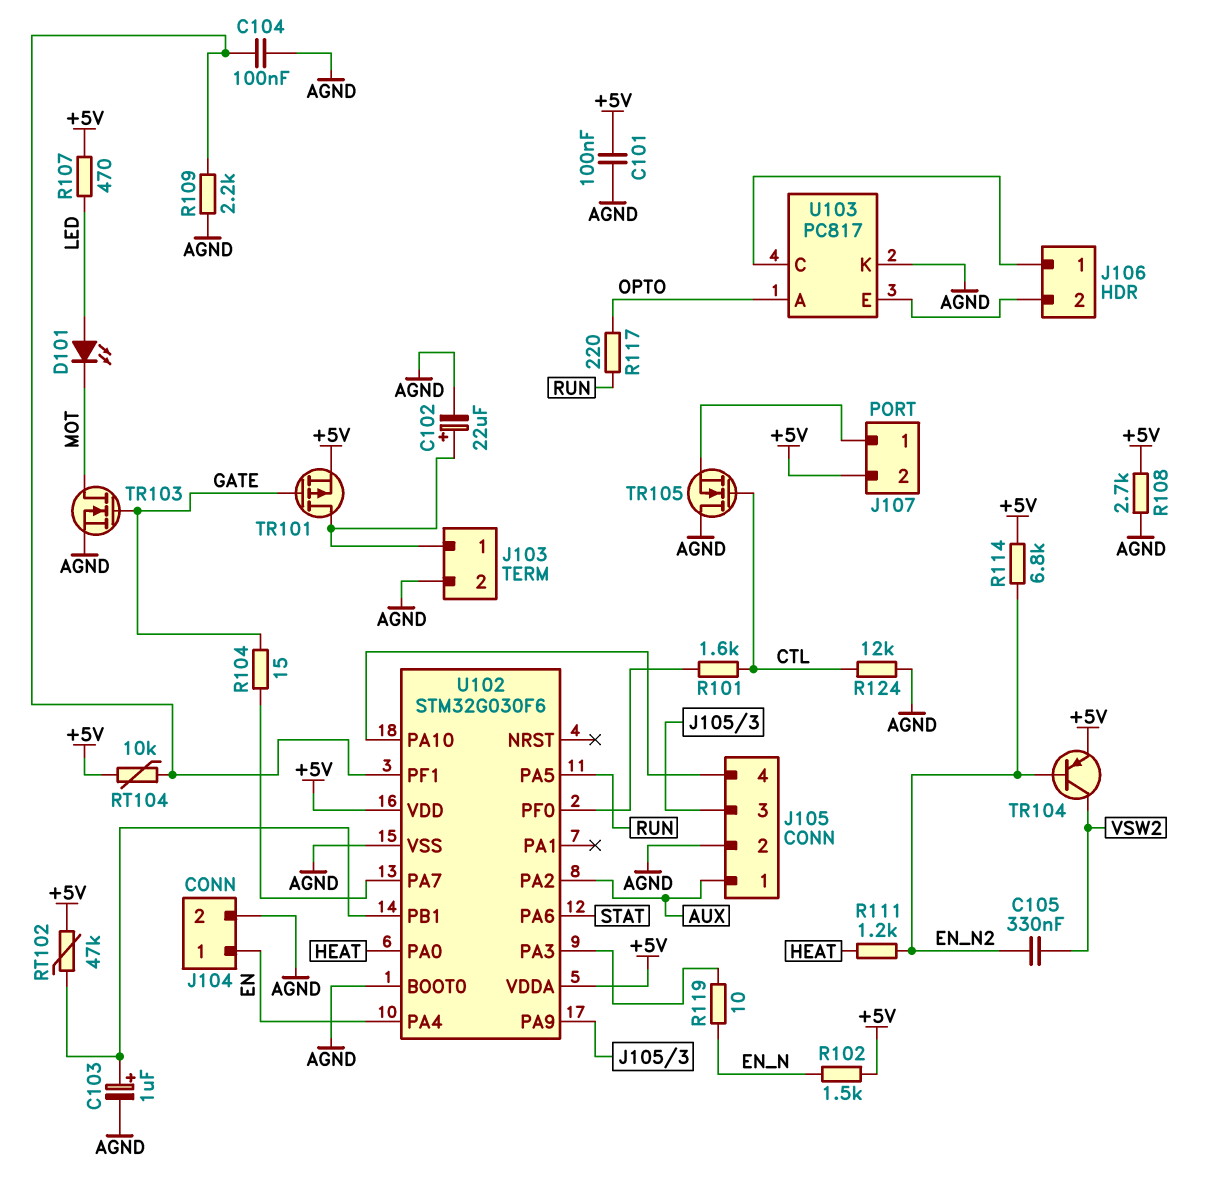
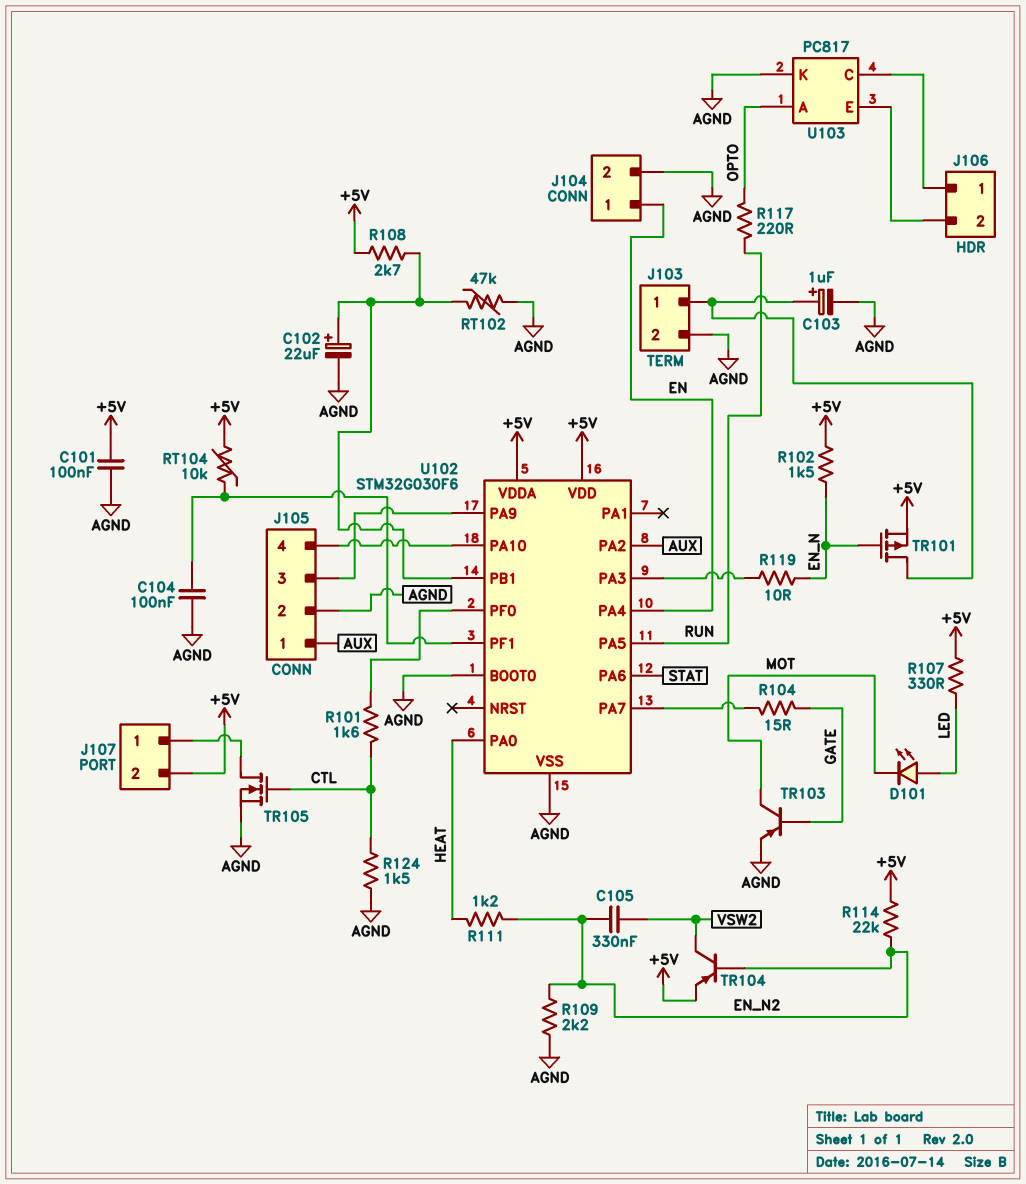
C102: 22uF (plus J103/1, minus AGND) -> 22uF (plus U102/PB1, minus AGND)
C103: 1uF (plus U102/PB1, minus AGND) -> 1uF (plus J103/1, minus AGND)
R107: 470 (+5V, LED) -> 330 (+5V, LED)
R108: 2.7k (+5V, AGND) -> 2.7k (+5V, U102/PB1)
R109: 2.2k (AGND, U102/PF1) -> 2.2k (AGND, EN_N2)
R114: 6.8k (+5V, EN_N2) -> 22k (+5V, EN_N2)
R124: 12k (AGND, CTL) -> 1.5k (AGND, CTL)
RT102: 47k (+5V, U102/PB1) -> 47k (AGND, U102/PB1)
TR101: PMOS (G GATE, D J103/1, S +5V) -> PMOS (G EN_N, D J103/1, S +5V)
TR103: NMOS (G GATE, D MOT, S AGND) -> PNP (B GATE, C MOT, E AGND)
TR105: NMOS (G CTL, D AGND, S J107/1) -> NMOS (G CTL, D J107/1, S AGND)

